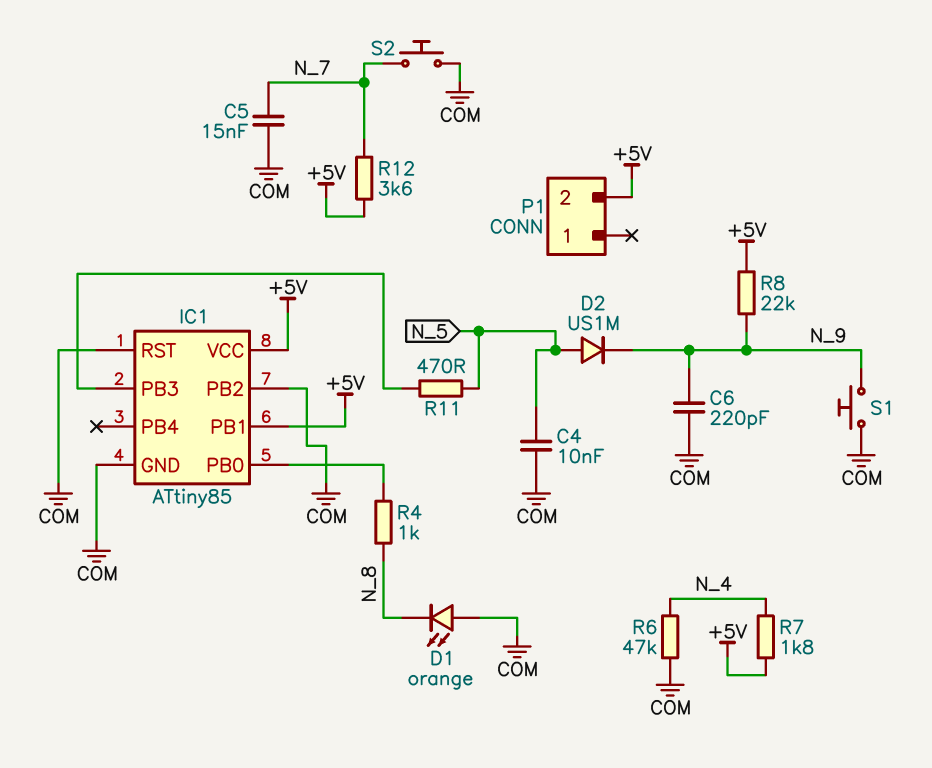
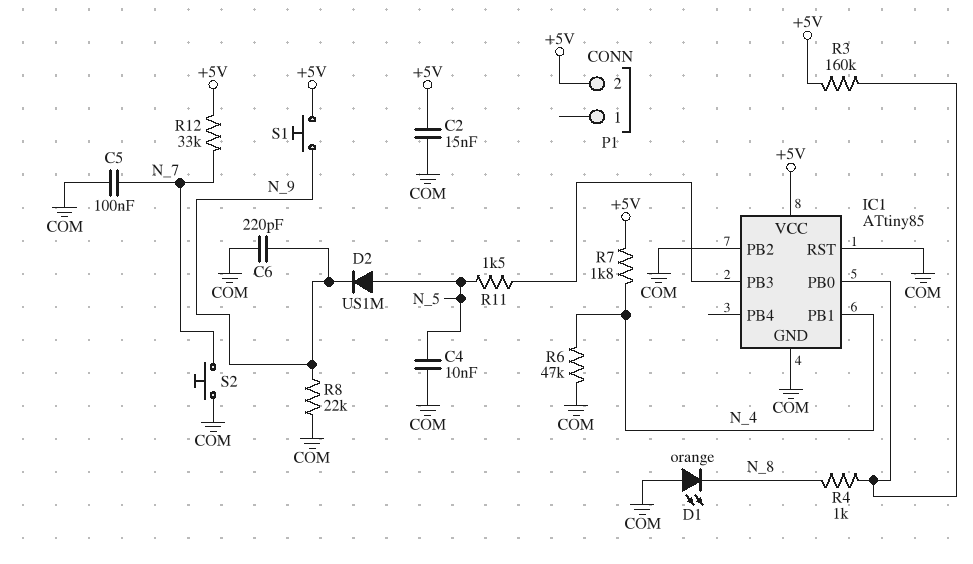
C2: none -> 15nF (+5V, COM)
C5: 15nF (COM, N_7) -> 100nF (COM, N_7)
IC1 pin PB1: +5V -> N_4
R3: none -> 160k (+5V, IC1/PB0)
R8: 22k (+5V, N_9) -> 22k (COM, N_9)
R11: 470 (IC1/PB3, N_5) -> 1.5k (IC1/PB3, N_5)
R12: 3.6k (+5V, N_7) -> 33k (+5V, N_7)
S1: button (COM, N_9) -> button (+5V, N_9)

